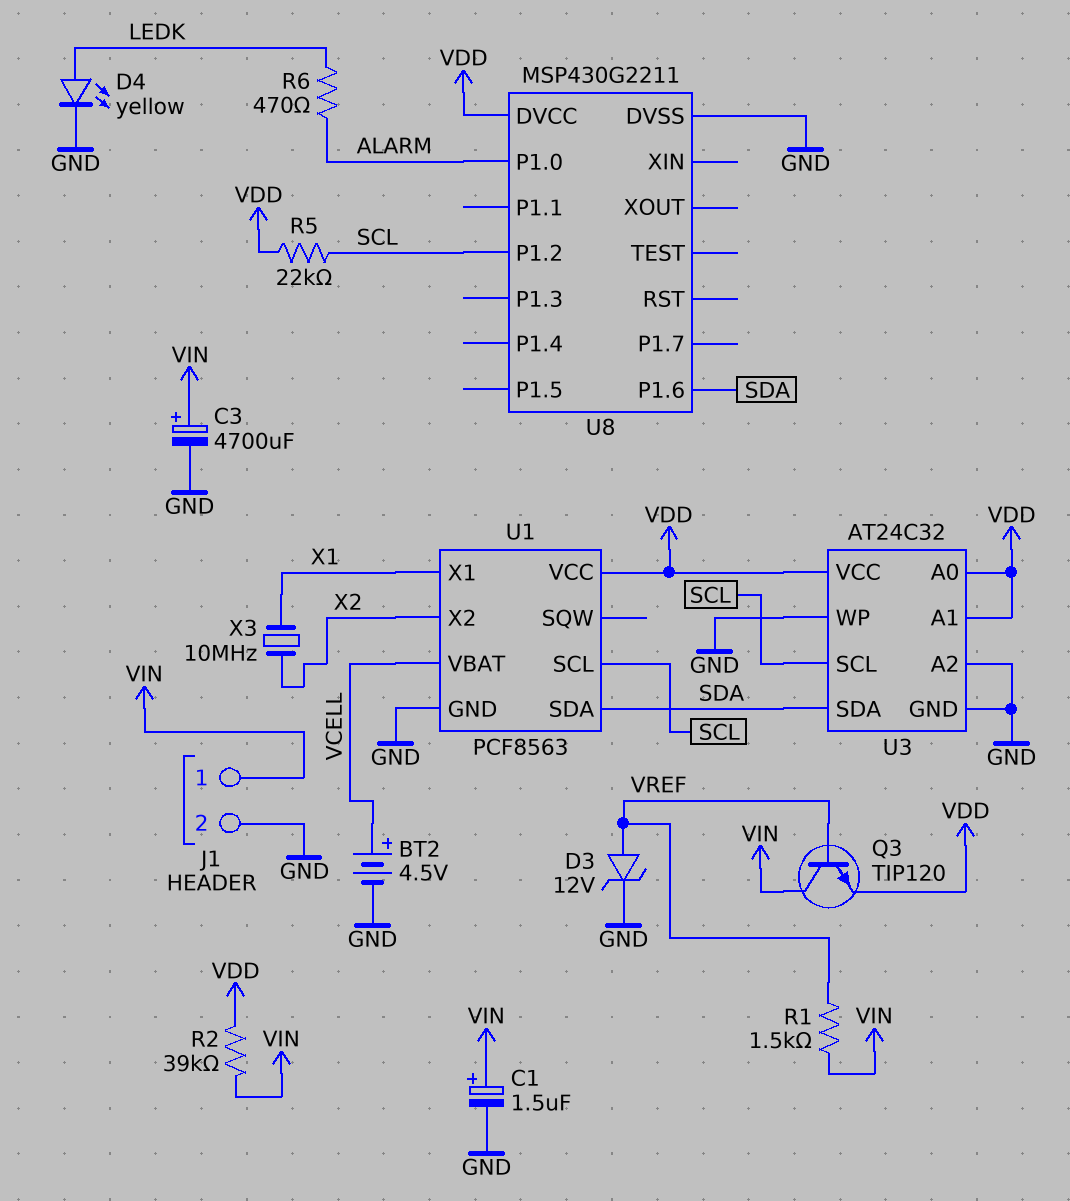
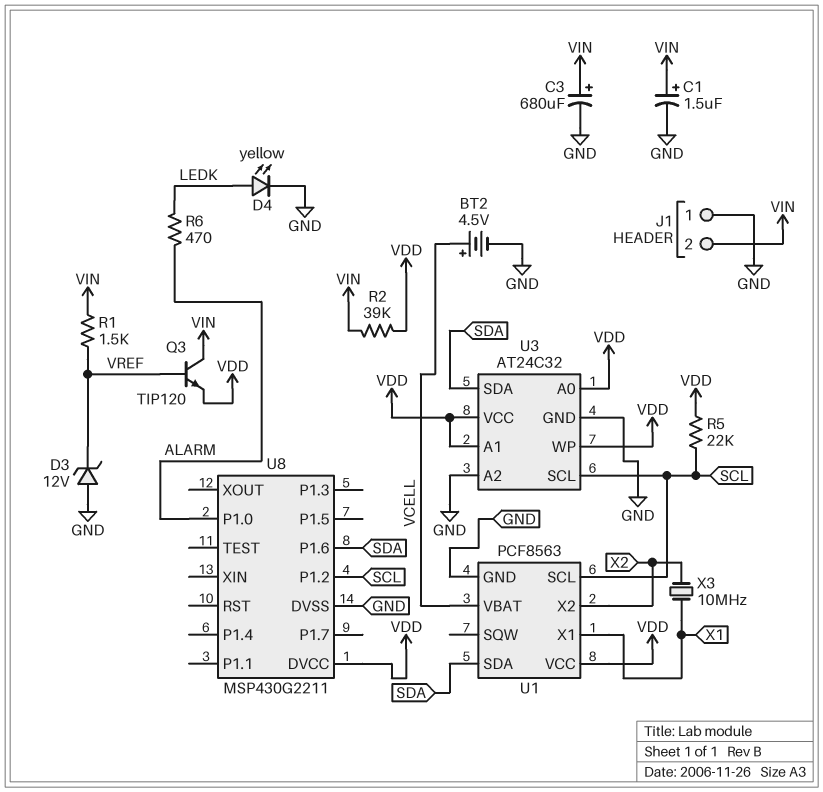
C3: 4700uF (plus VIN, minus GND) -> 680uF (plus VIN, minus GND)
D3: zener 12V (A VREF, K GND) -> zener 12V (A GND, K VREF)
J1 pin 1: VIN -> GND
J1 pin 2: GND -> VIN
U3 pin WP: GND -> VDD

